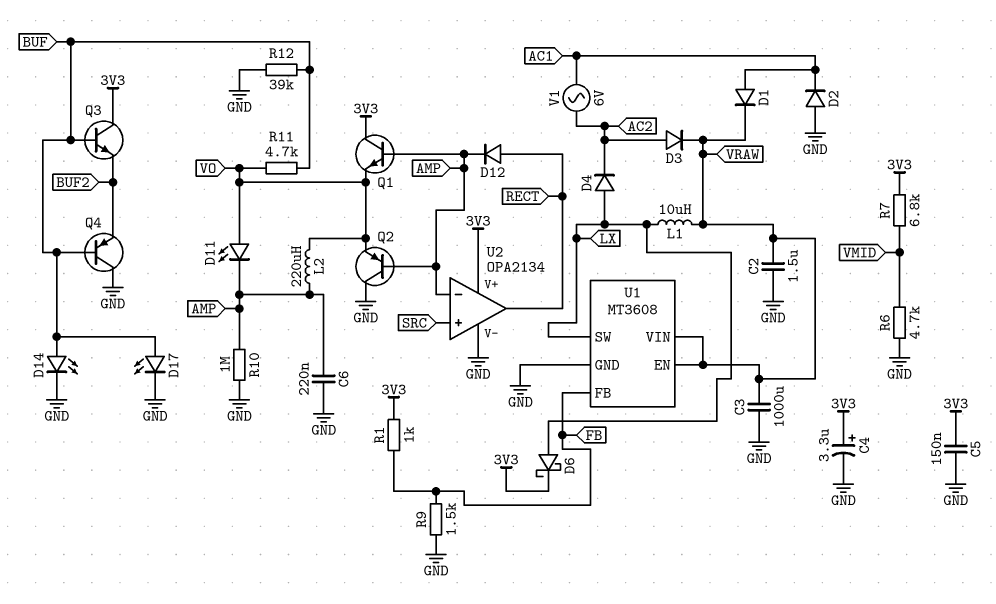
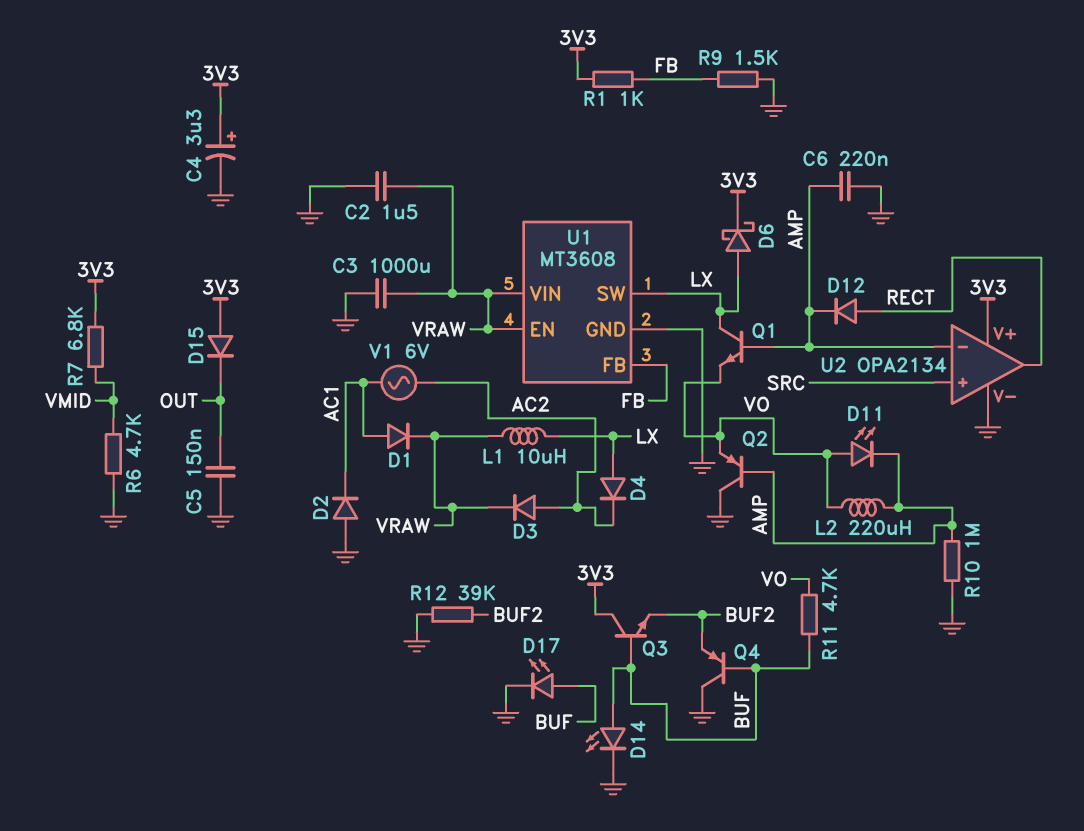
C5: 150nF (3V3, GND) -> 150nF (GND, OUT)
D15: none -> diode (A 3V3, K OUT)
Q1: NPN (B AMP, C 3V3, E VO) -> NPN (B AMP, C LX, E VO)
R12: 39k (BUF, GND) -> 39k (BUF2, GND)

